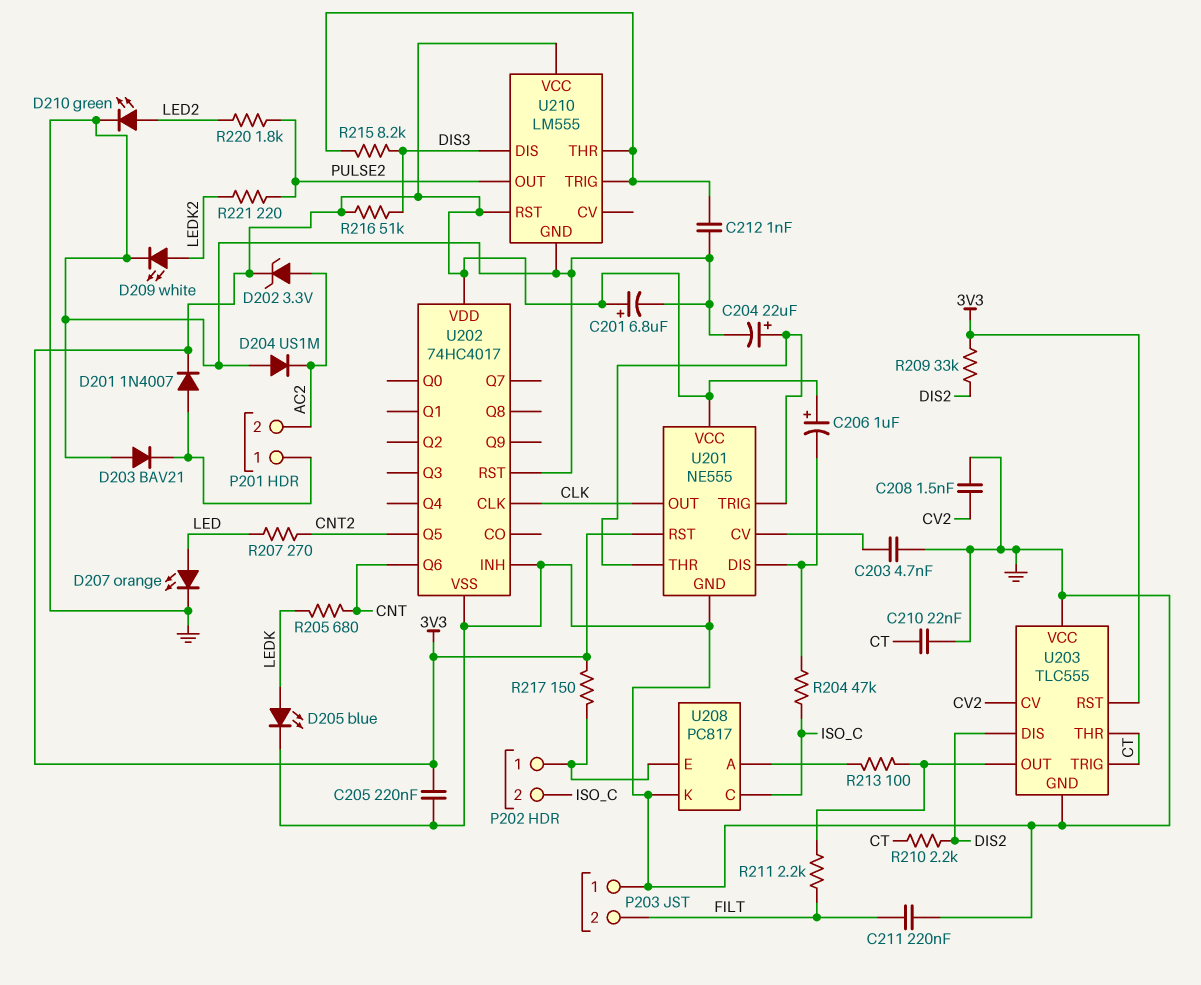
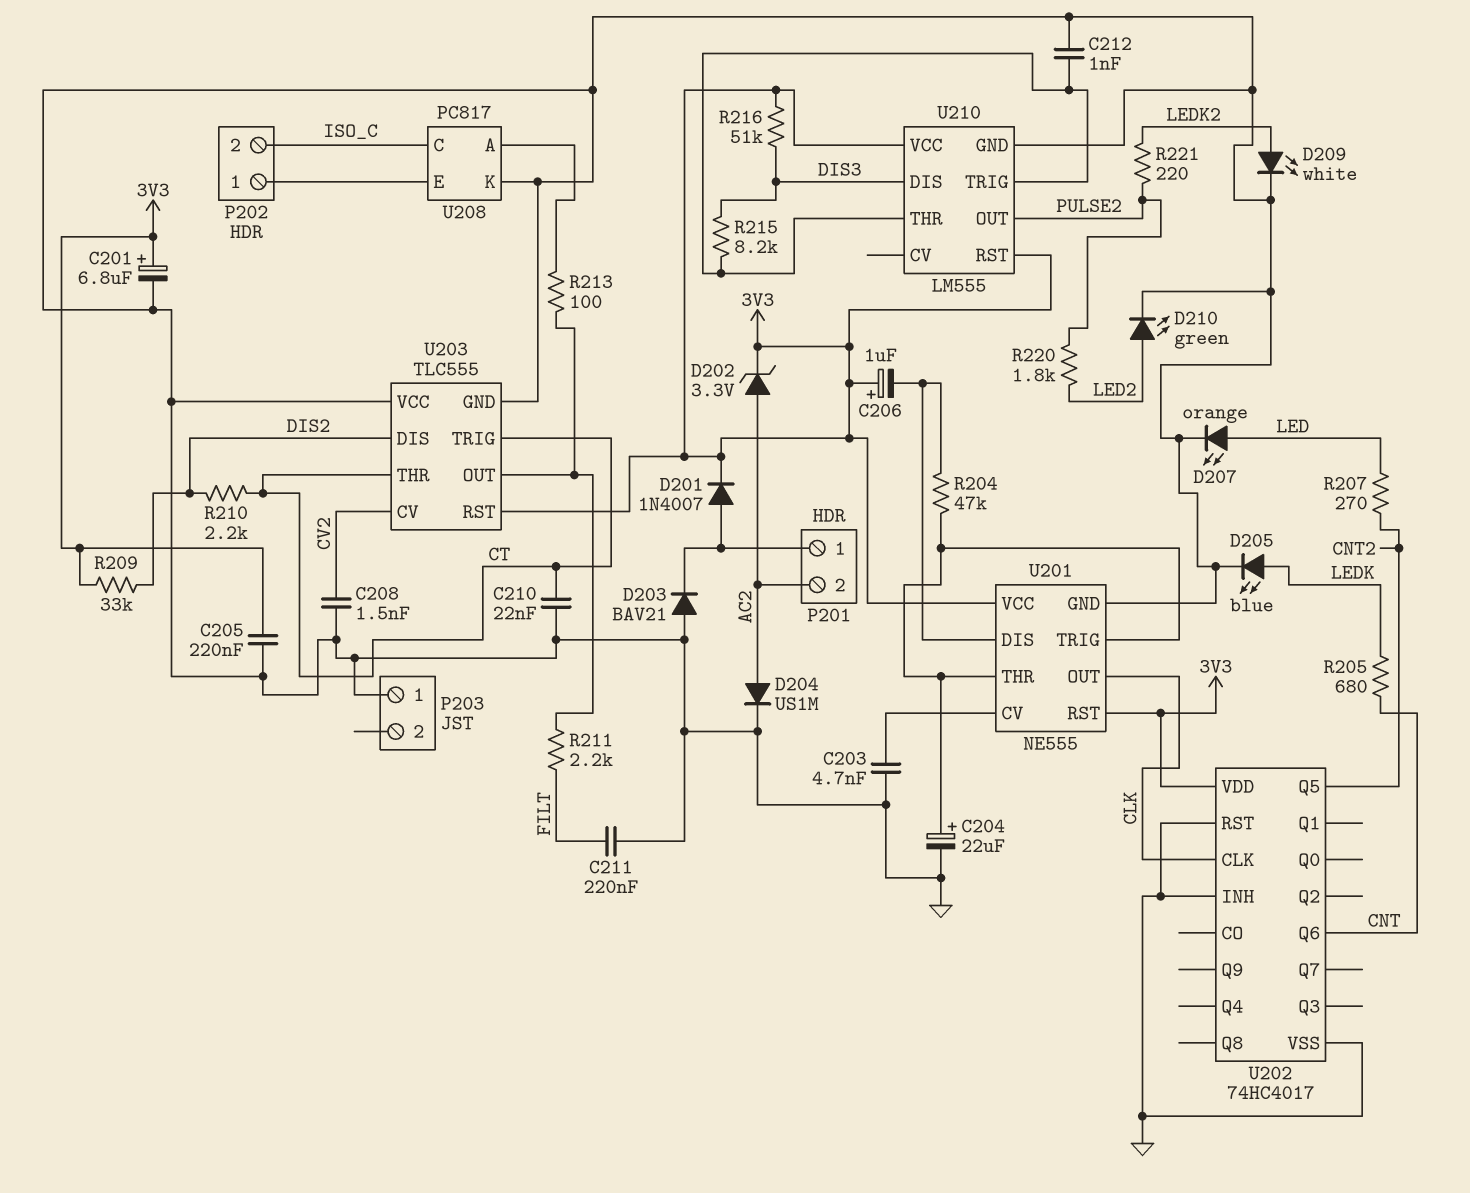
D204: diode US1M (A GND, K AC2) -> diode US1M (A AC2, K GND)
P203 pin 2: FILT -> none
R204: 47k (ISO_C, U201/DIS) -> 47k (U201/DIS, U201/THR)
R217: 150 (3V3, P202/1) -> none

